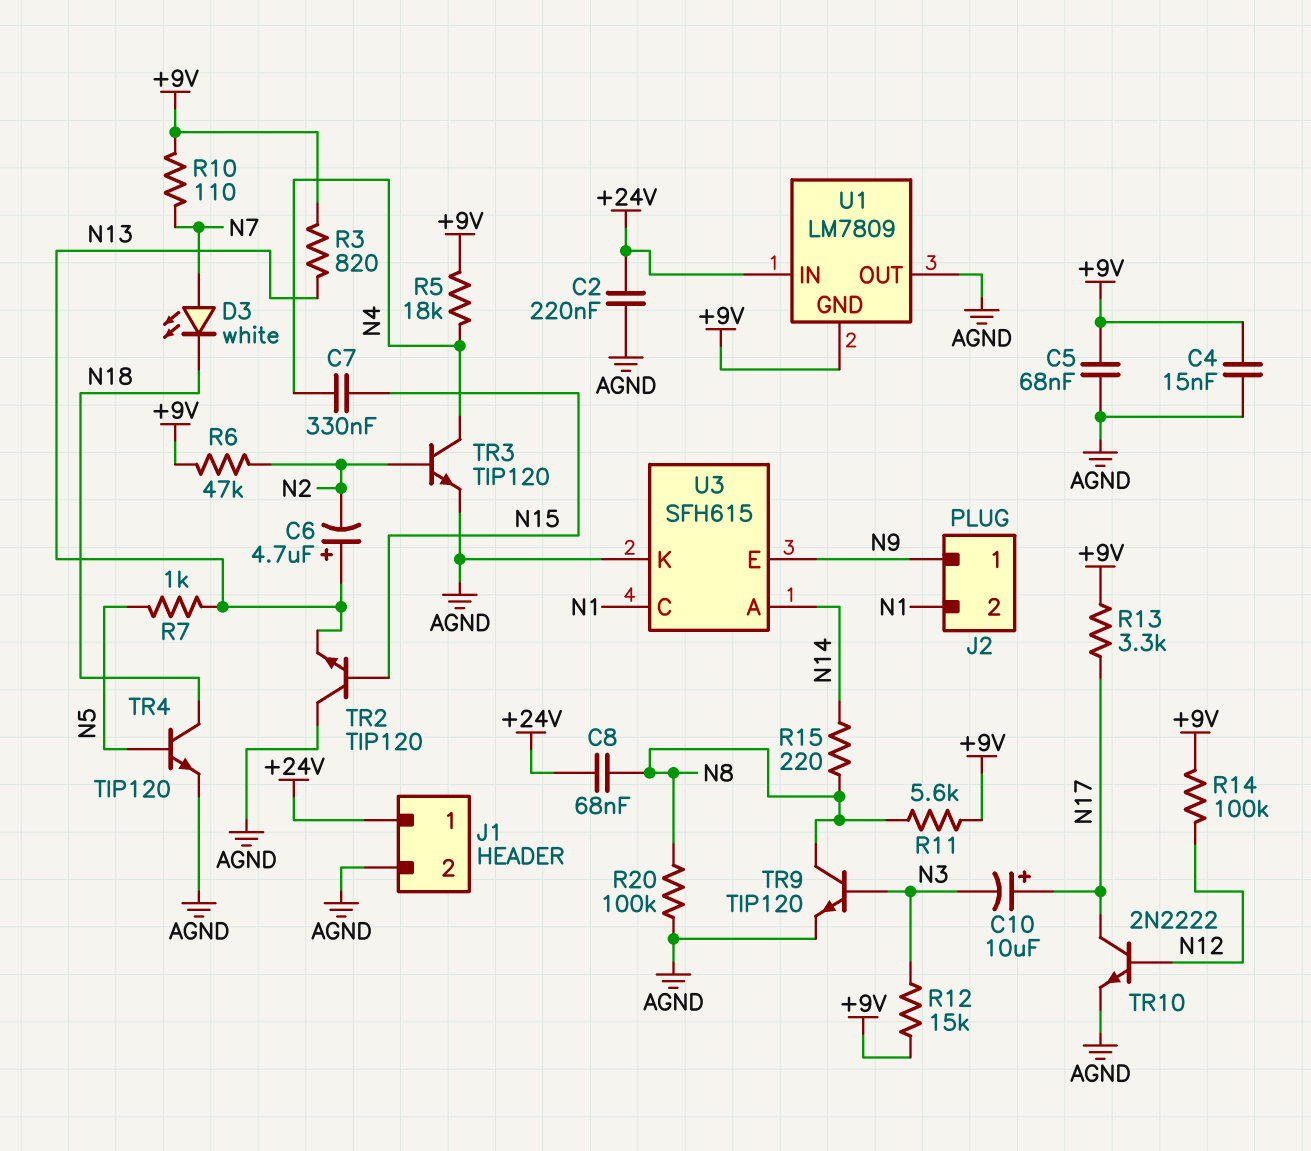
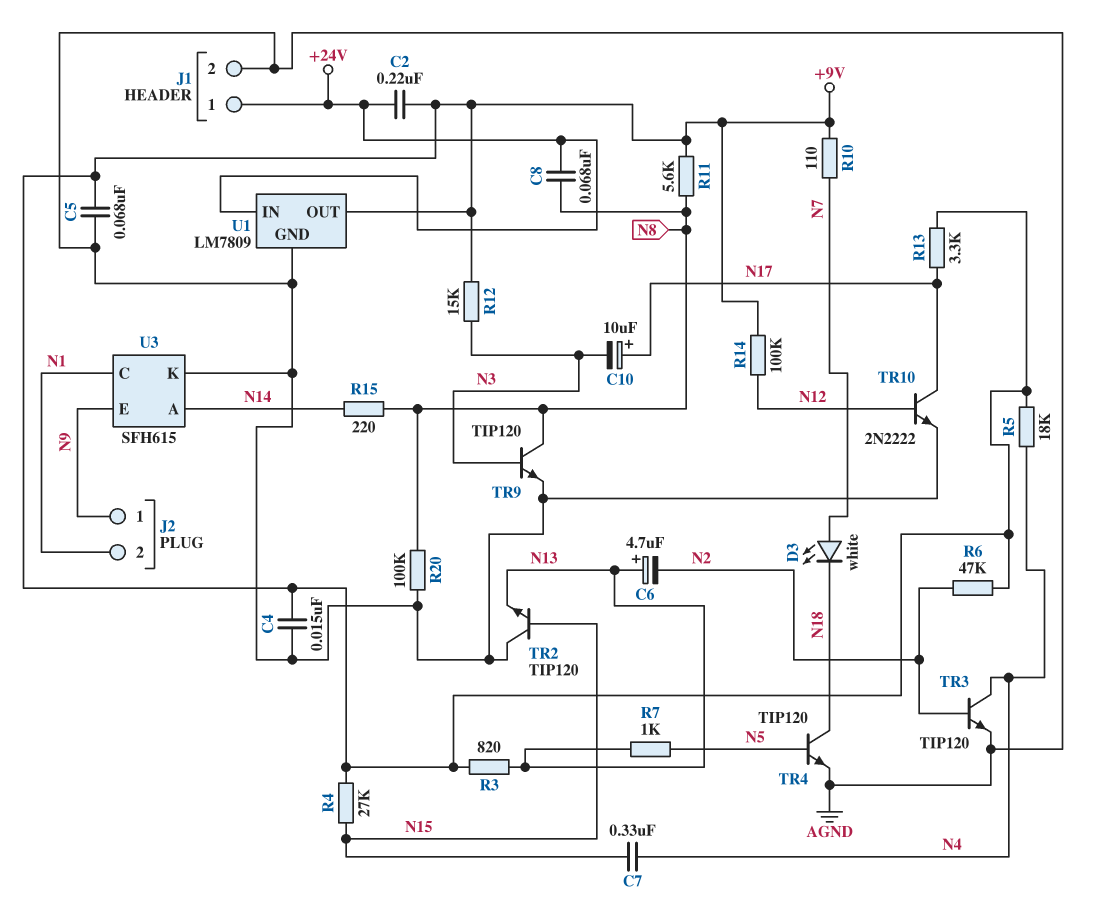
C2: 220nF (+24V, AGND) -> 220nF (+9V, +24V)
R4: none -> 27k (+9V, N15)
U1 pin GND: +9V -> AGND
U1 pin OUT: AGND -> +9V

